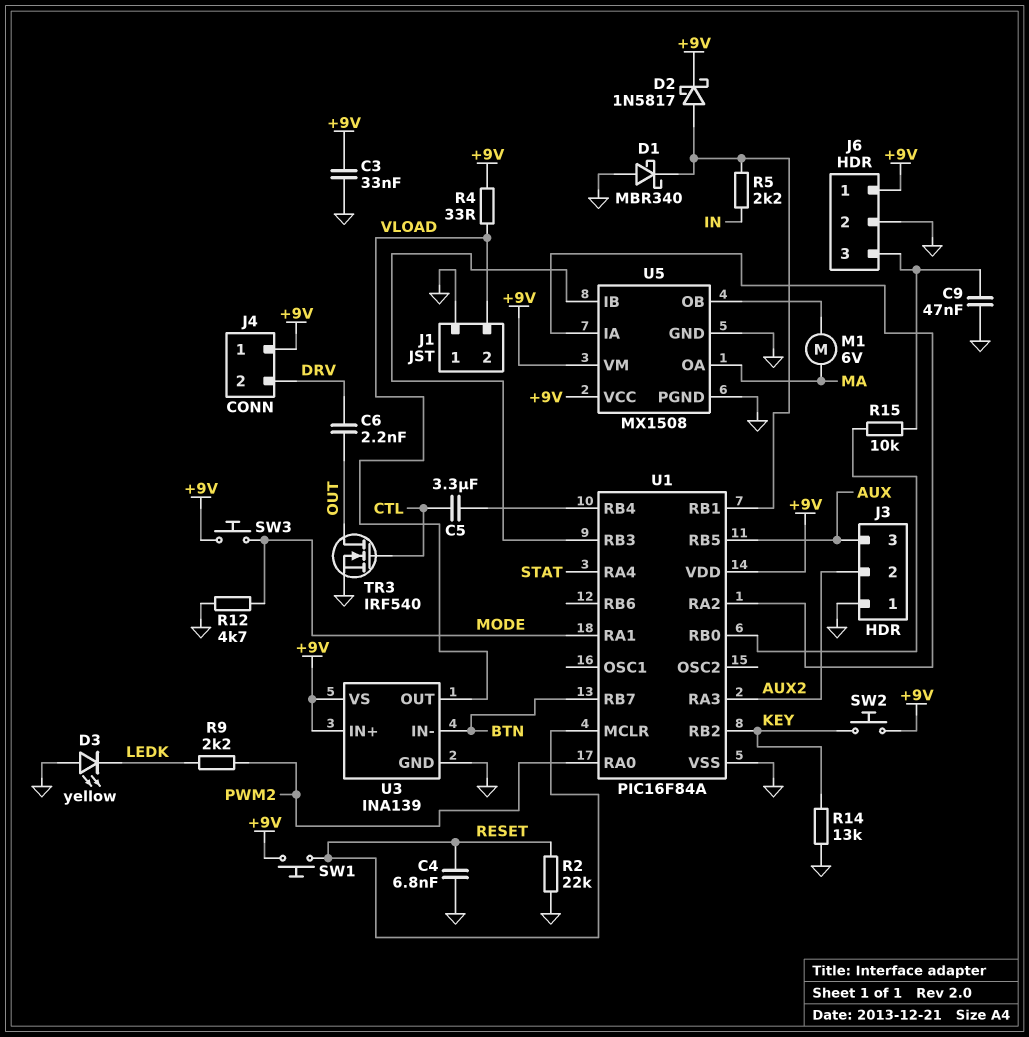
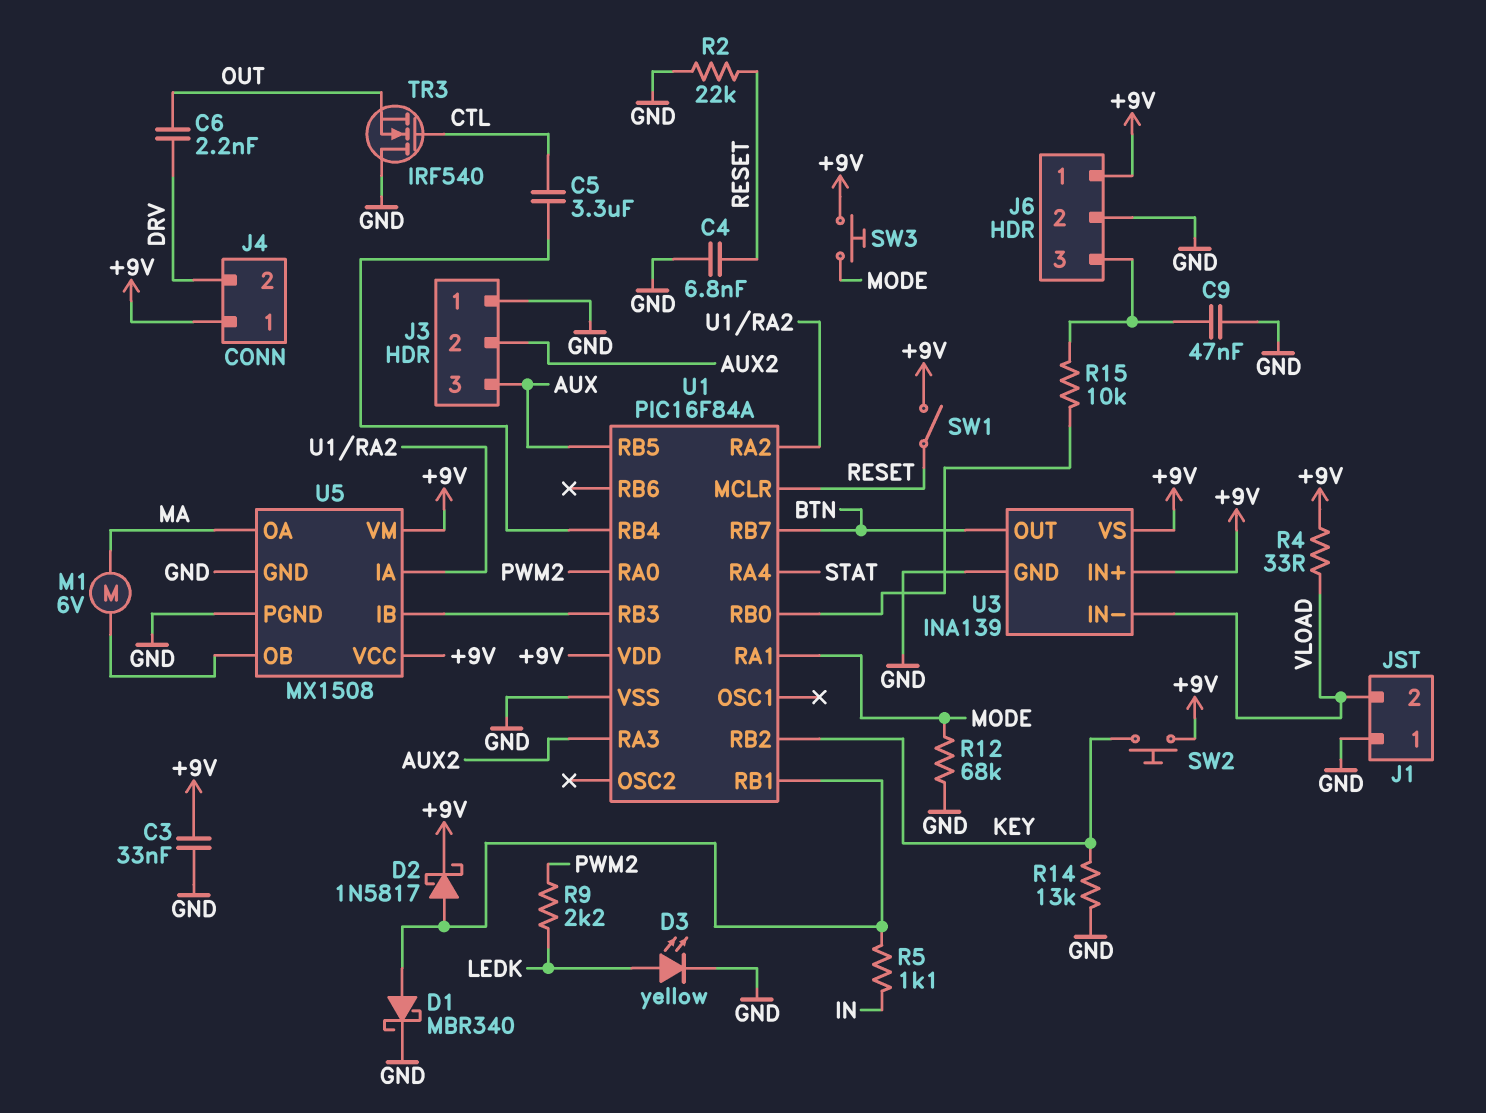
D1: schottky MBR340 (A GND, K U1/RB1) -> schottky MBR340 (A U1/RB1, K GND)
D3: LED yellow (A GND, K LEDK) -> LED yellow (A LEDK, K GND)
R5: 2.2k (IN, U1/RB1) -> 1.1k (IN, U1/RB1)
R12: 4.7k (GND, MODE) -> 68k (GND, MODE)
SW1: button (+9V, RESET) -> switch (+9V, RESET)
TR3: NMOS IRF540 (G CTL, D OUT, S GND) -> NMOS IRF540 (G CTL, D GND, S OUT)
U3 pin IN-: BTN -> VLOAD
U3 pin OUT: VLOAD -> BTN

